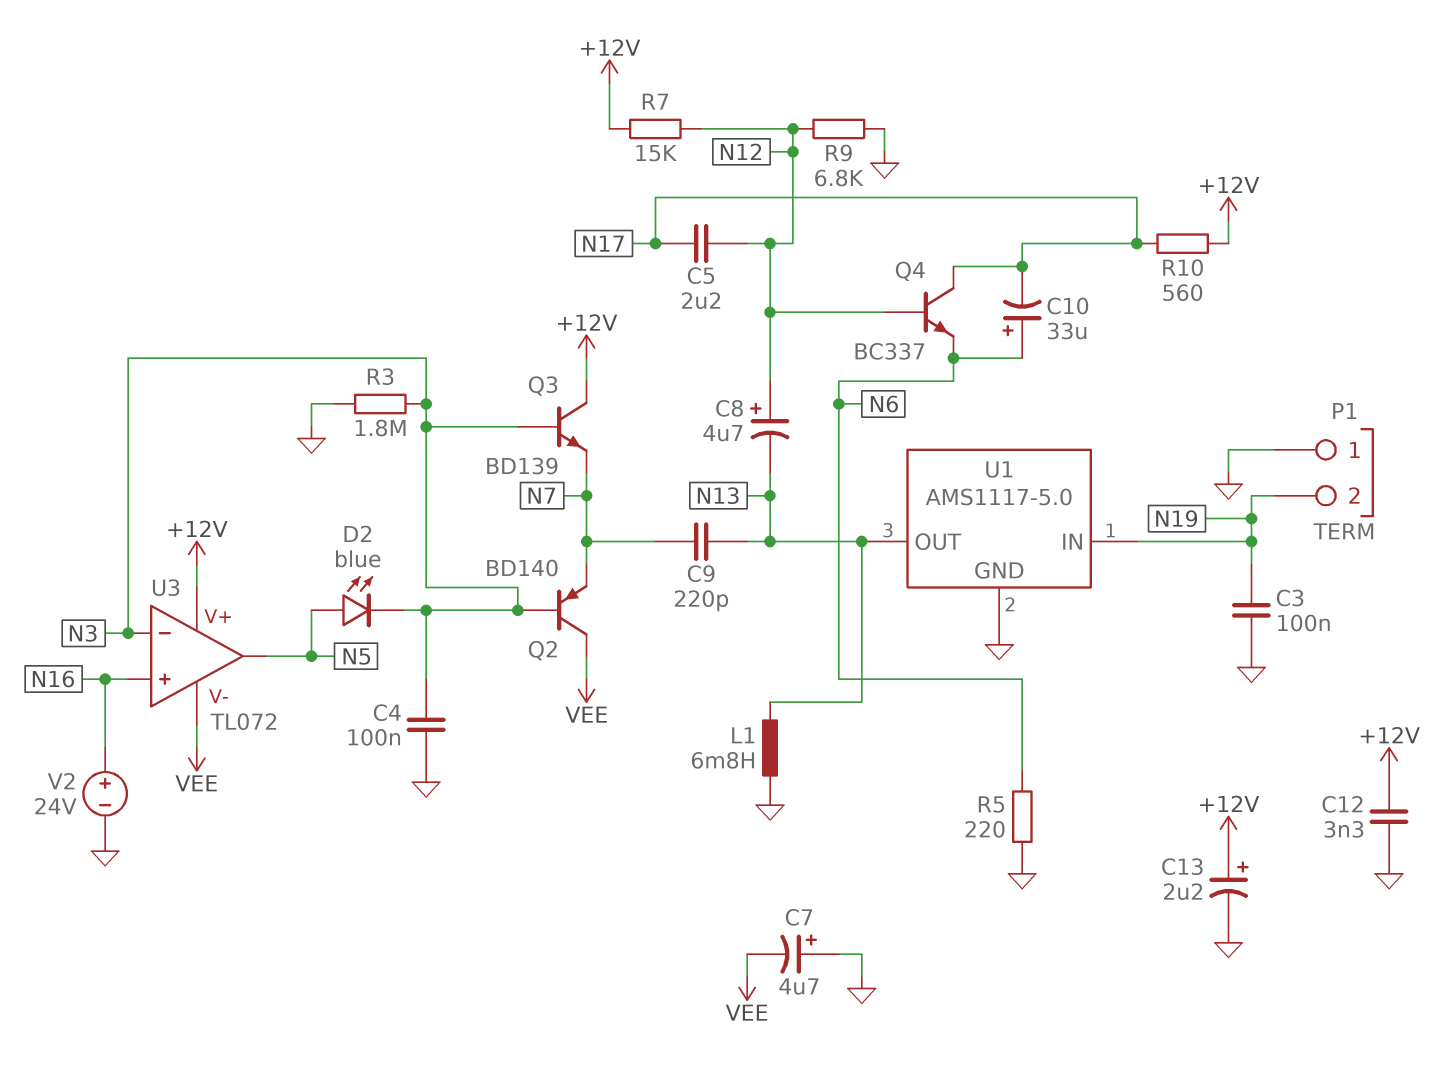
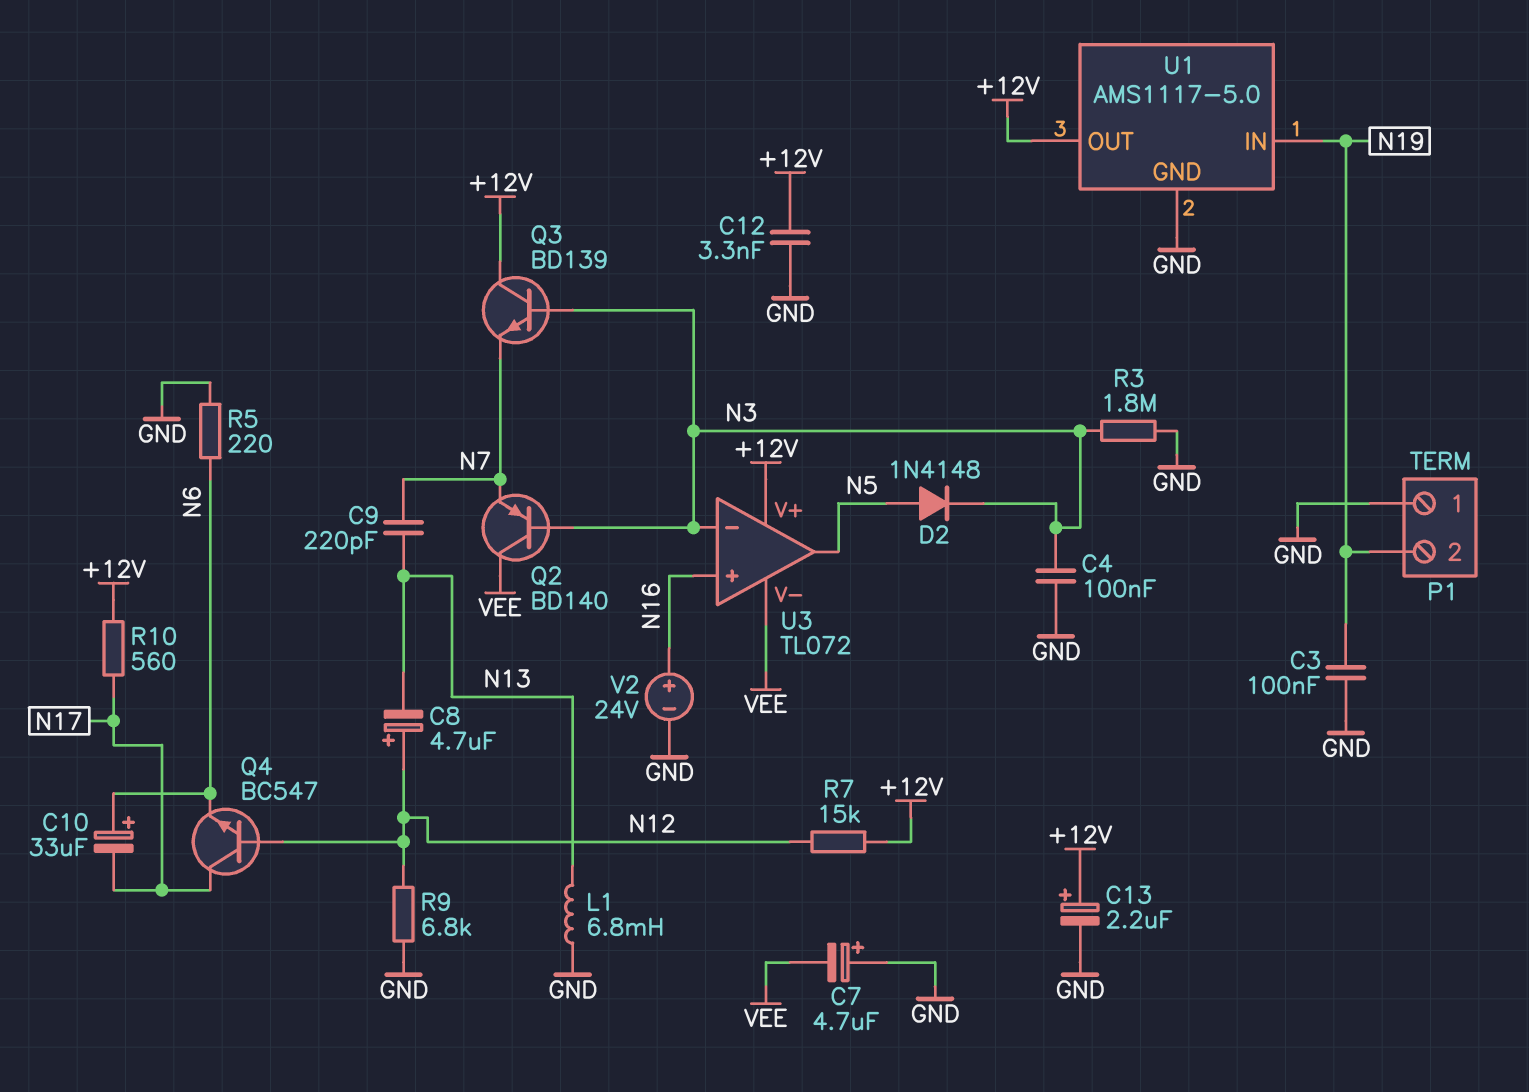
C5: 2.2uF (N12, N17) -> none
D2: LED blue (A N5, K N3) -> diode 1N4148 (A N5, K N3)
Q4: NPN BC337 (B N12, C N17, E N6) -> NPN BC547 (B N12, C N17, E N6)
U1 pin OUT: N13 -> +12V

